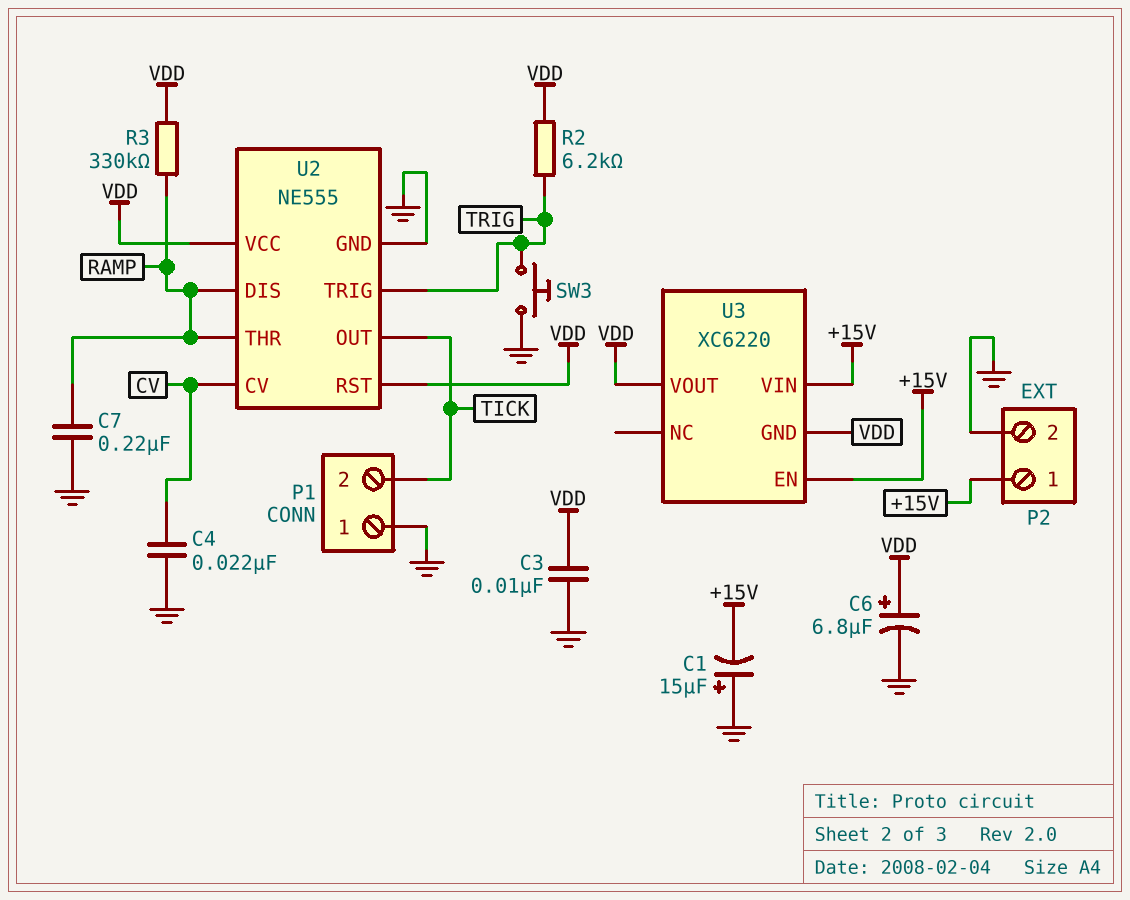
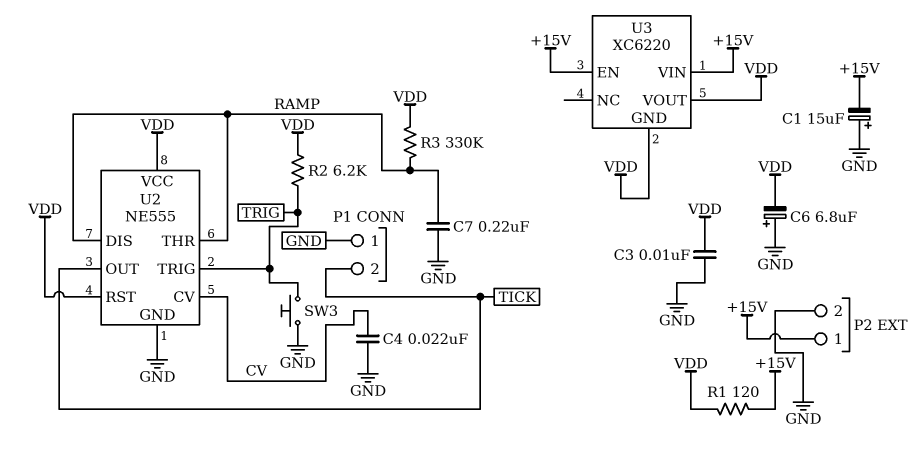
C6: 6.8uF (plus VDD, minus GND) -> 6.8uF (plus GND, minus VDD)
R1: none -> 120 (+15V, VDD)

